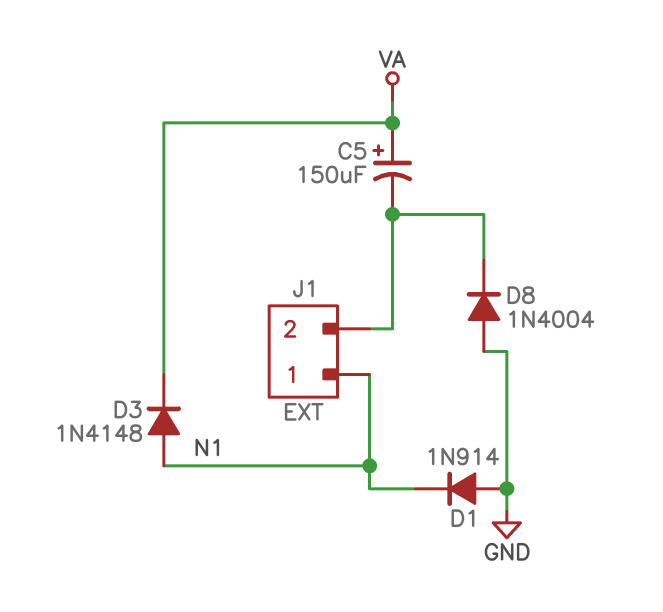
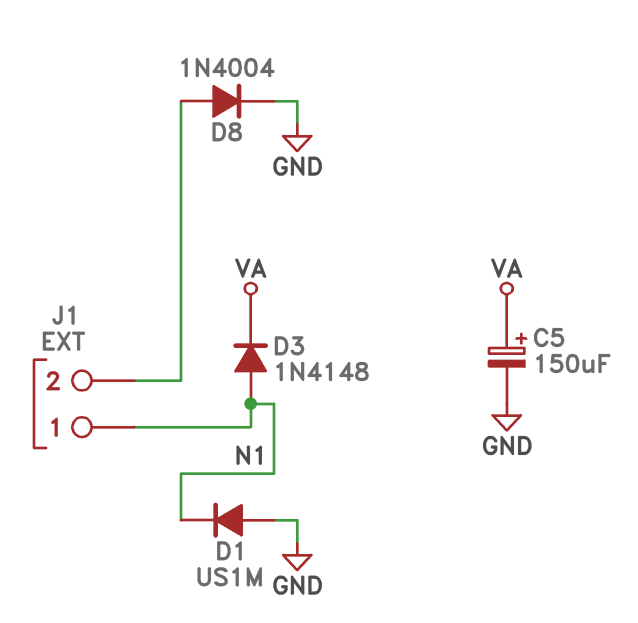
C5: 150uF (plus VA, minus J1/2) -> 150uF (plus VA, minus GND)
D1: diode 1N914 (A GND, K N1) -> diode US1M (A GND, K N1)
D8: diode 1N4004 (A GND, K J1/2) -> diode 1N4004 (A J1/2, K GND)

